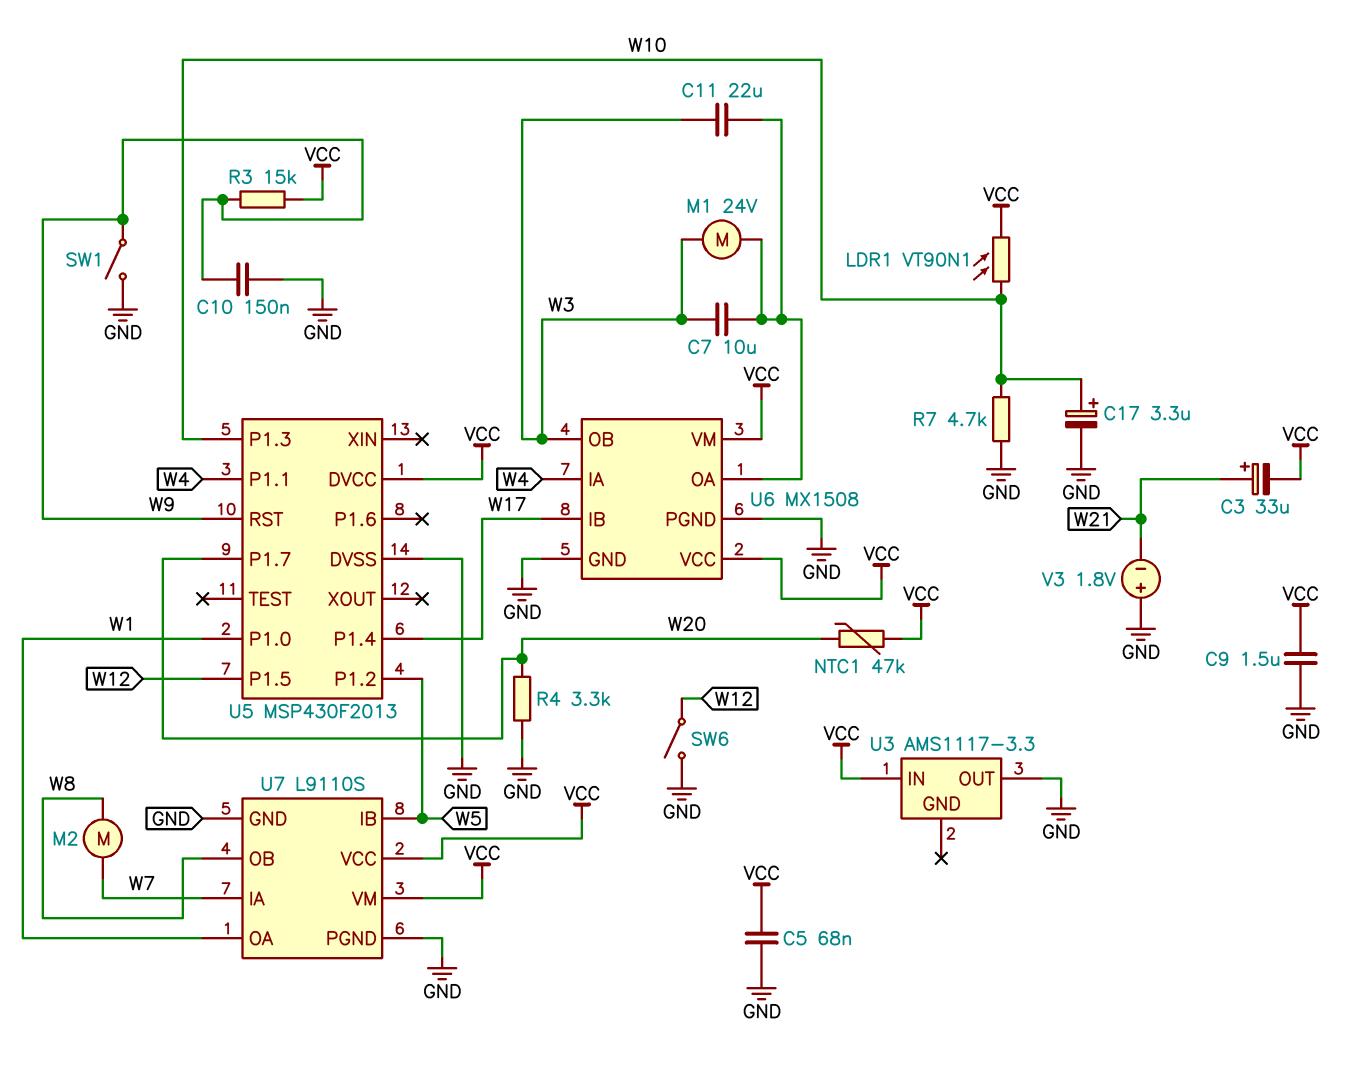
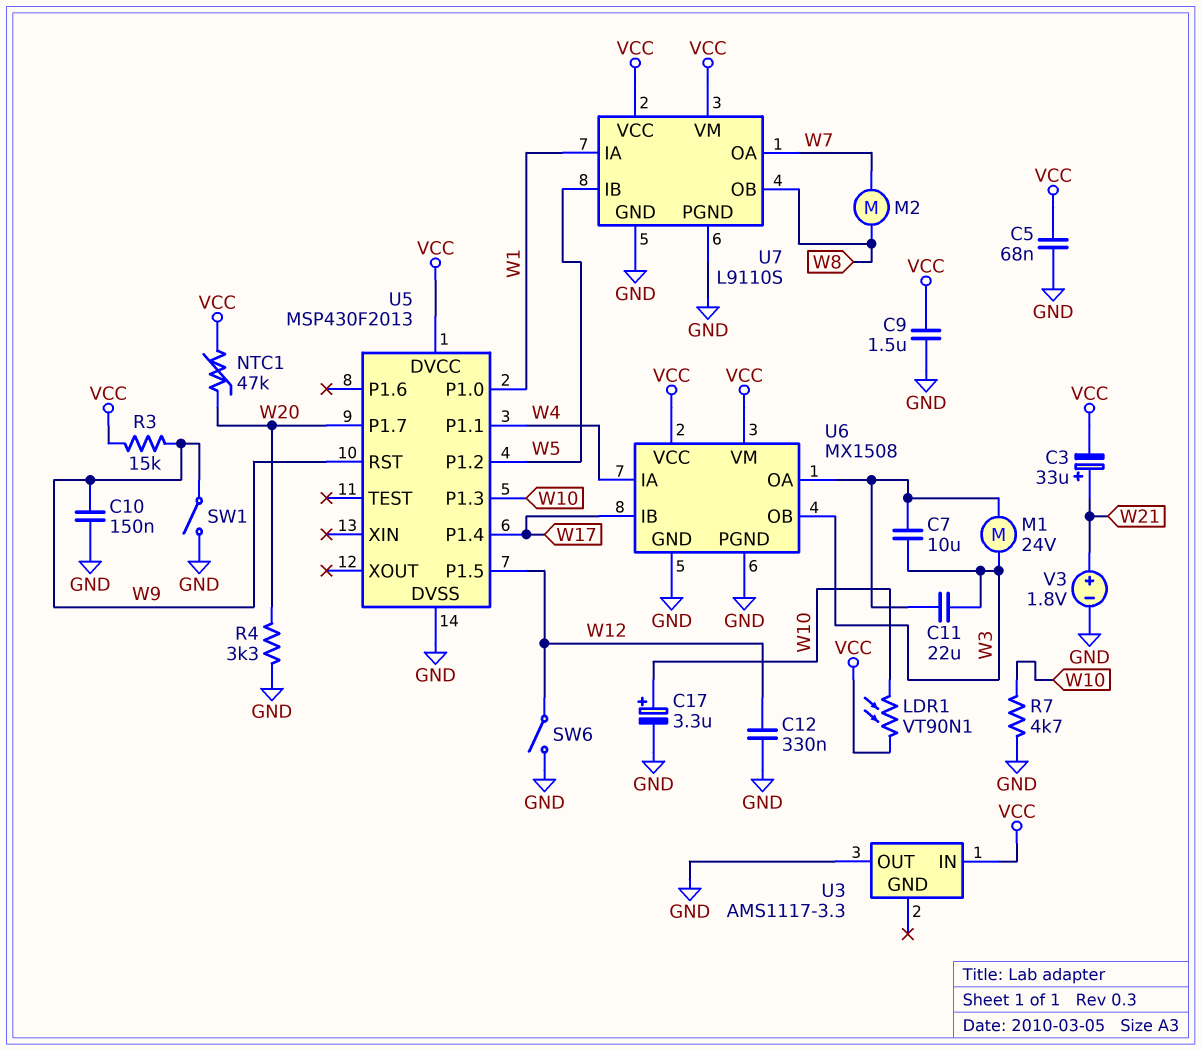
C12: none -> 330nF (GND, W12)
U7 pin IA: W7 -> W1
U7 pin OA: W1 -> W7
V3: 1.8V (plus GND, minus W21) -> 1.8V (plus W21, minus GND)

